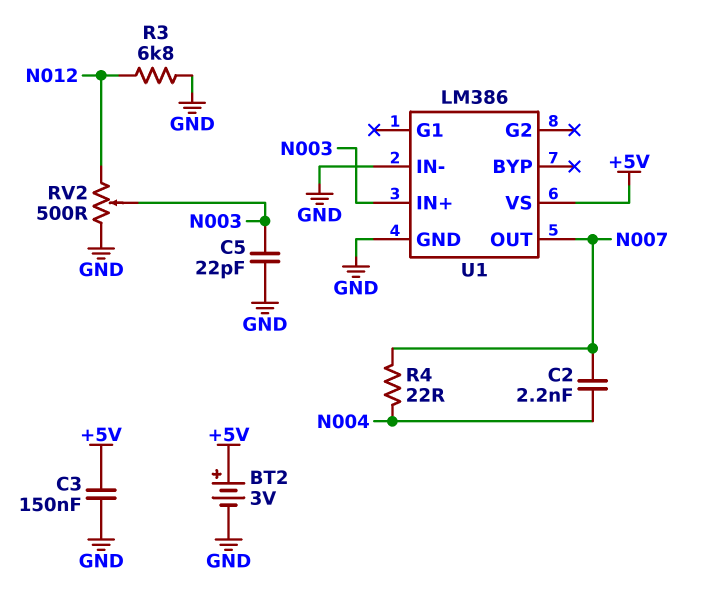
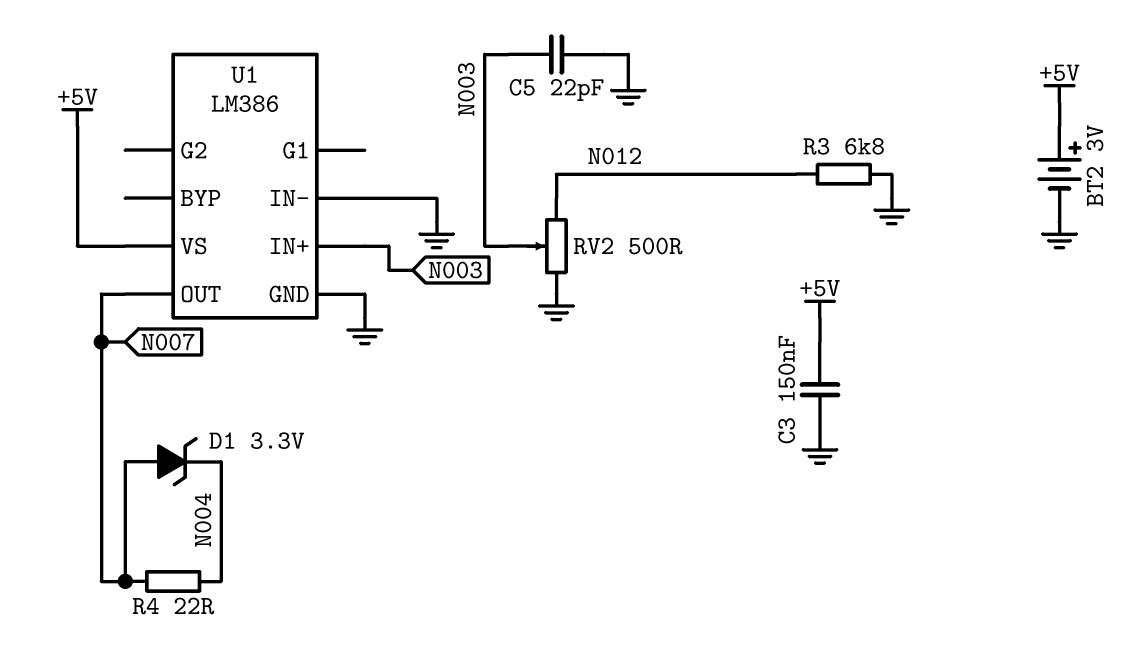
C2: 2.2nF (N004, N007) -> none
D1: none -> zener 3.3V (A N007, K N004)

